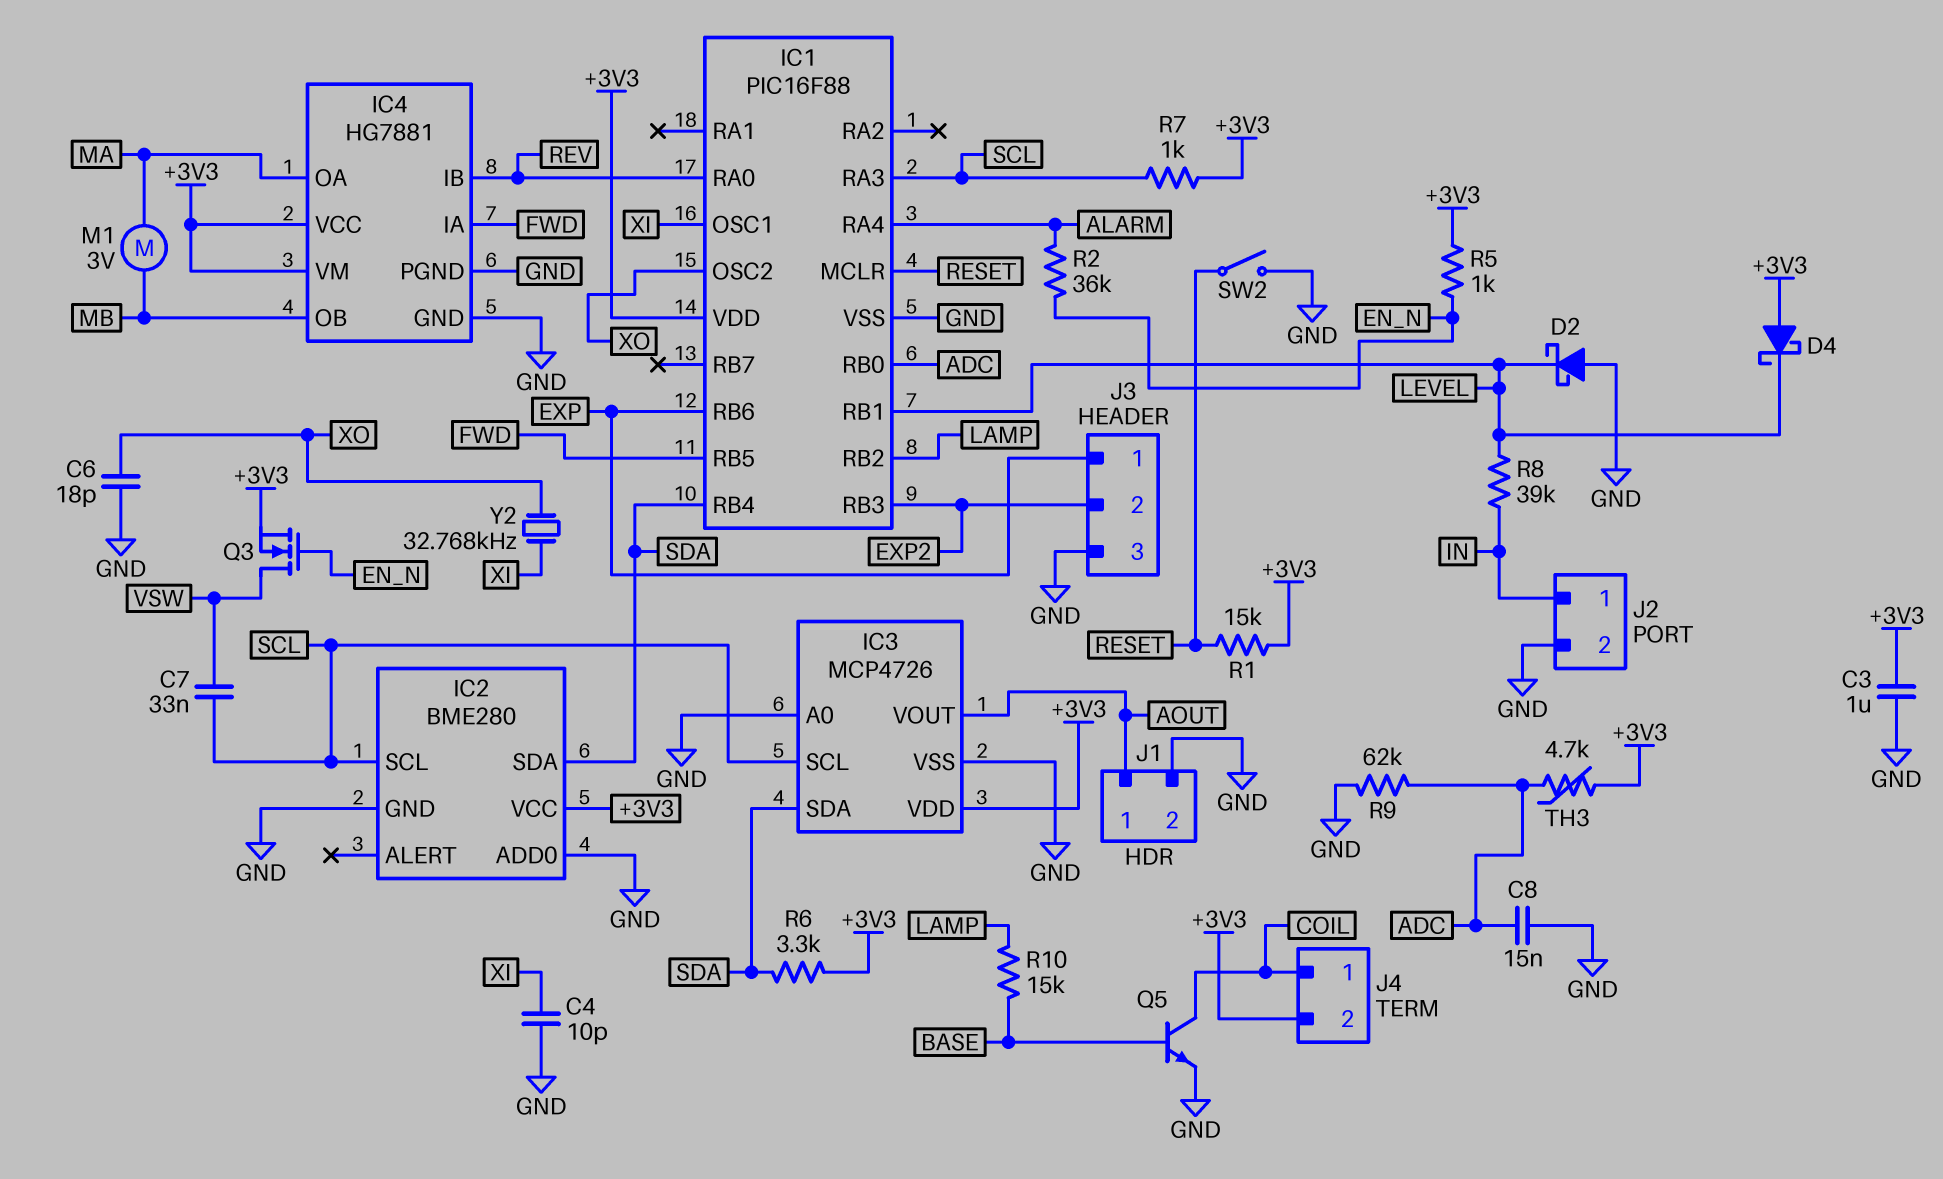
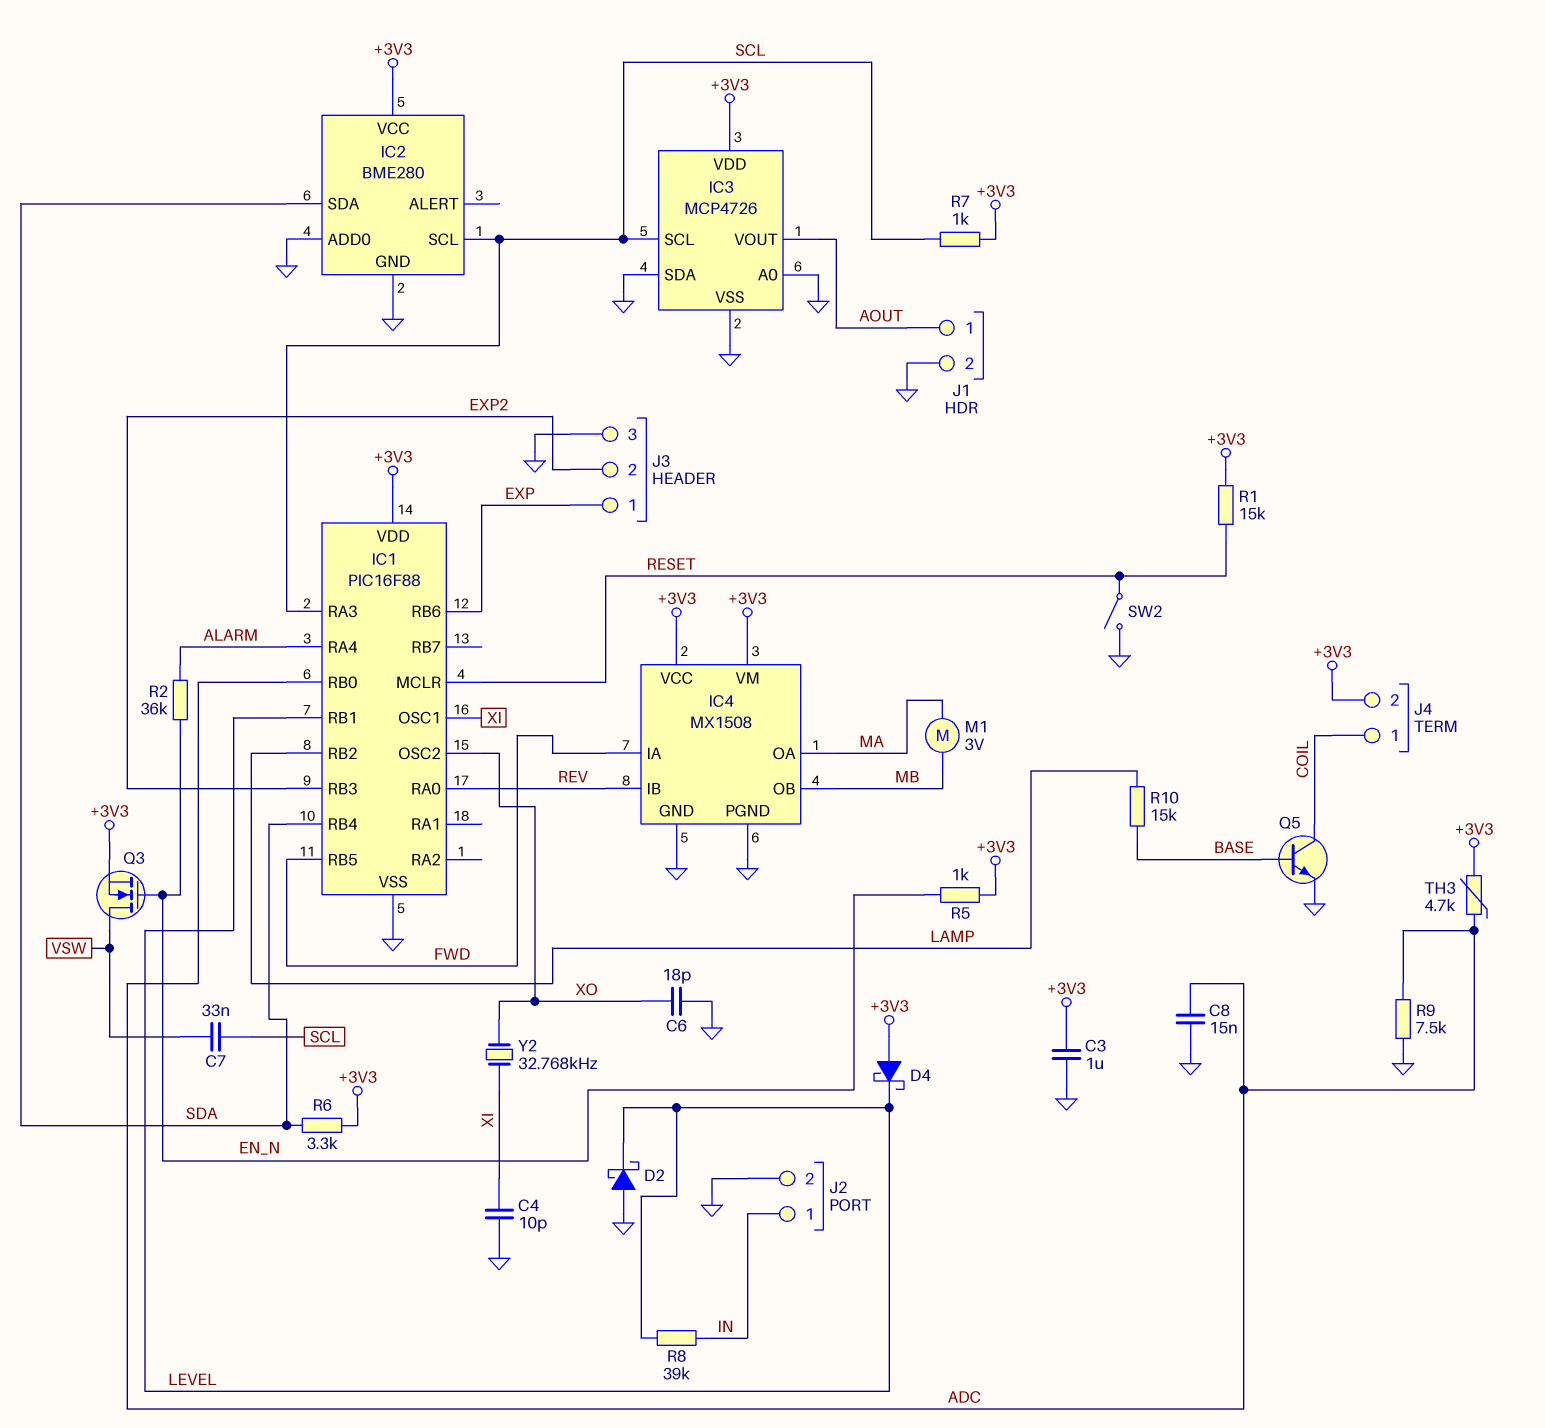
IC3 pin SDA: SDA -> GND
IC4: HG7881 -> MX1508
R9: 62k (ADC, GND) -> 7.5k (ADC, GND)

